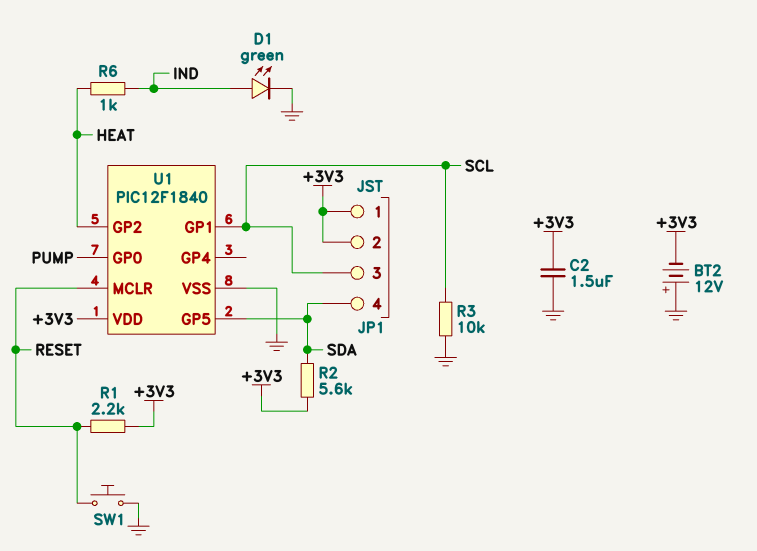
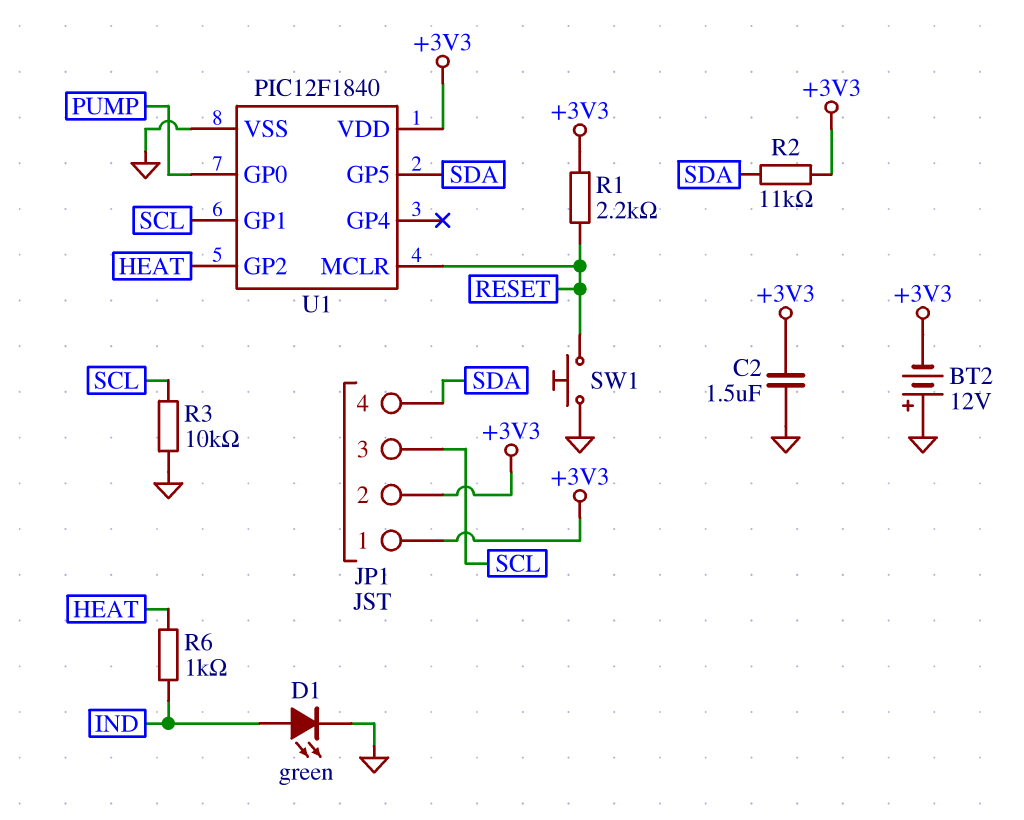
R2: 5.6k (+3V3, SDA) -> 11k (+3V3, SDA)

